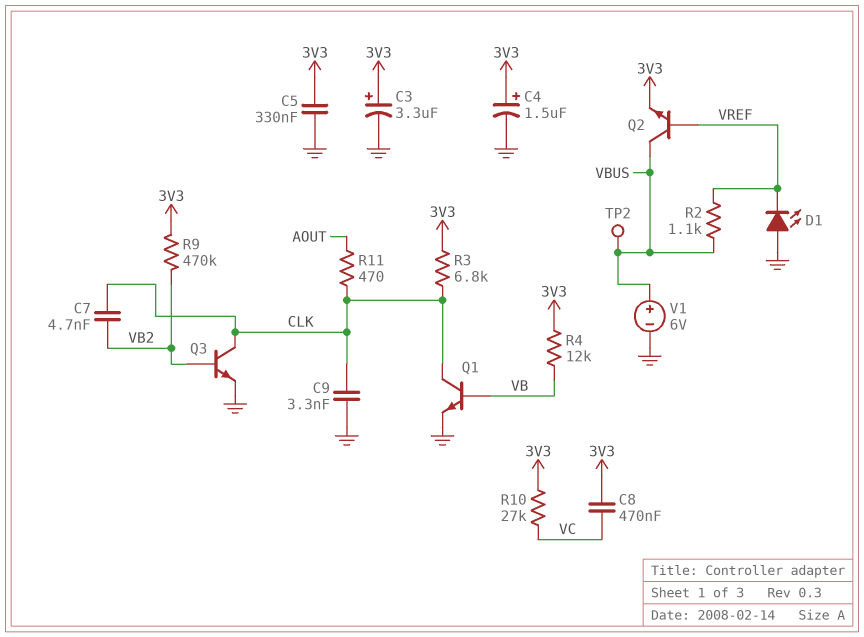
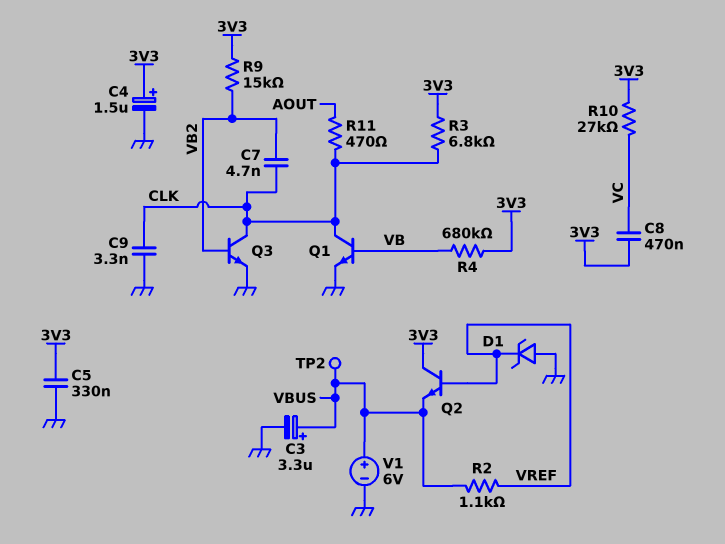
C3: 3.3uF (plus 3V3, minus GND) -> 3.3uF (plus VBUS, minus GND)
D1: LED (A GND, K VREF) -> zener (A GND, K VREF)
Q2: NPN (B VREF, C VBUS, E 3V3) -> NPN (B VREF, C 3V3, E VBUS)
R4: 12k (3V3, VB) -> 680k (3V3, VB)
R9: 470k (3V3, VB2) -> 15k (3V3, VB2)

